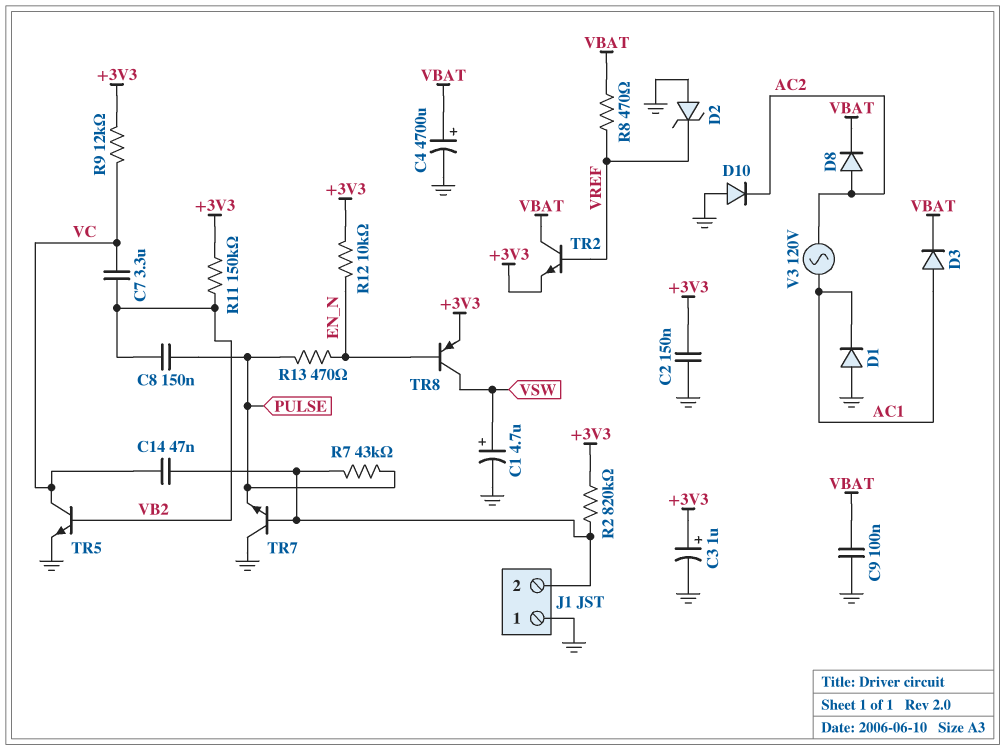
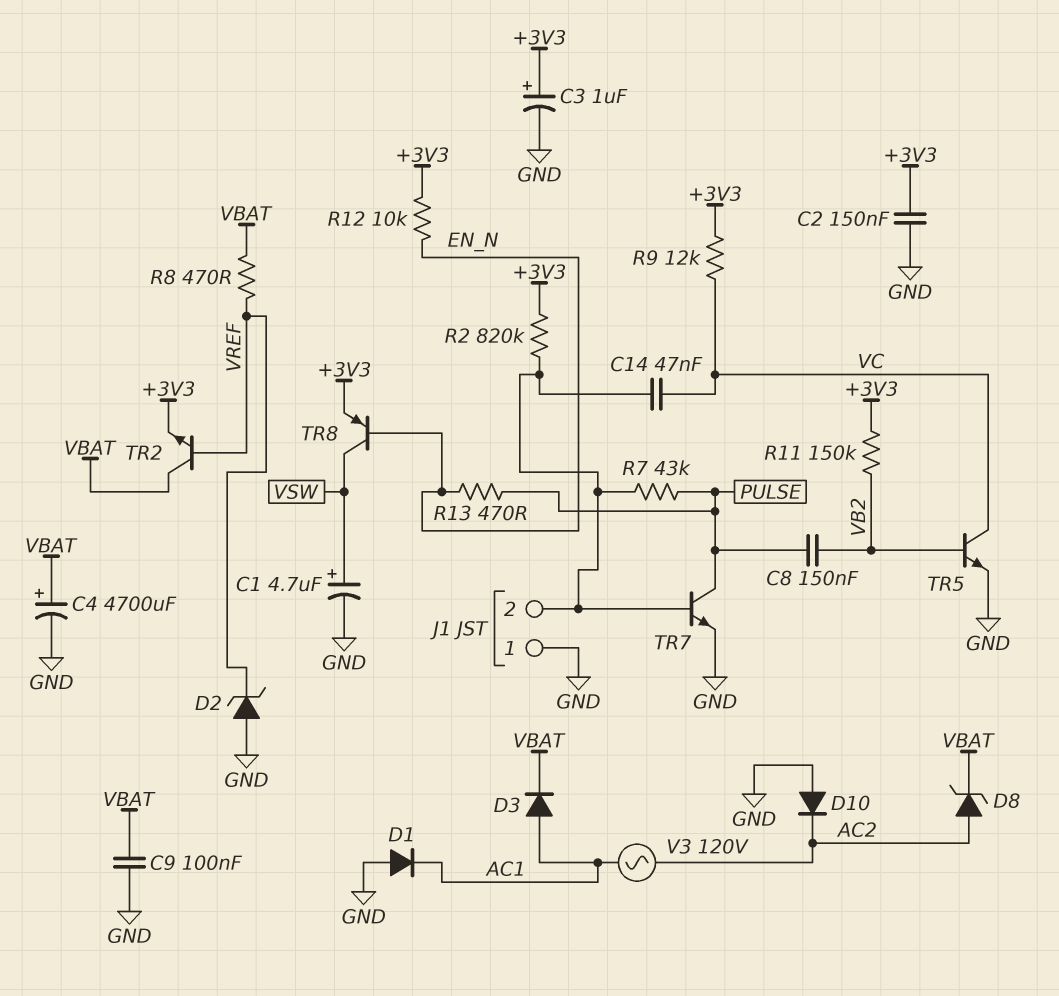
C7: 3.3uF (VB2, VC) -> none
D8: diode (A AC2, K VBAT) -> zener (A AC2, K VBAT)
TR7: NPN (B J1/2, C GND, E PULSE) -> NPN (B J1/2, C PULSE, E GND)

